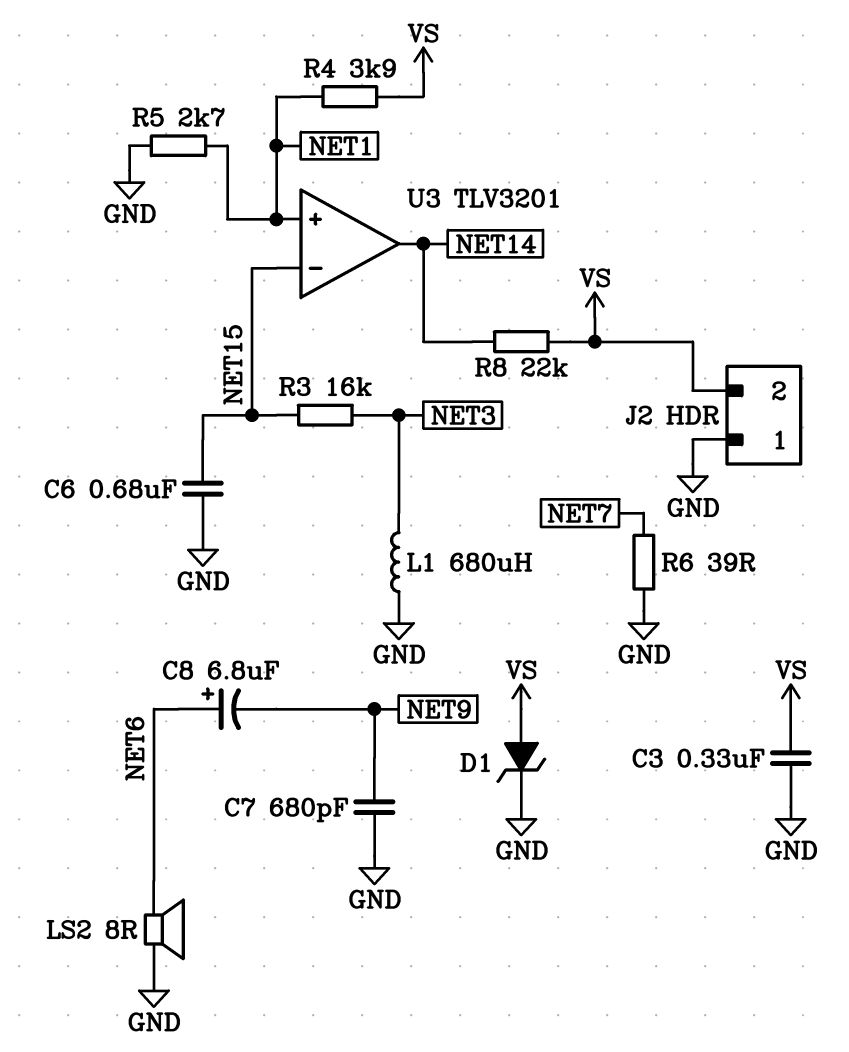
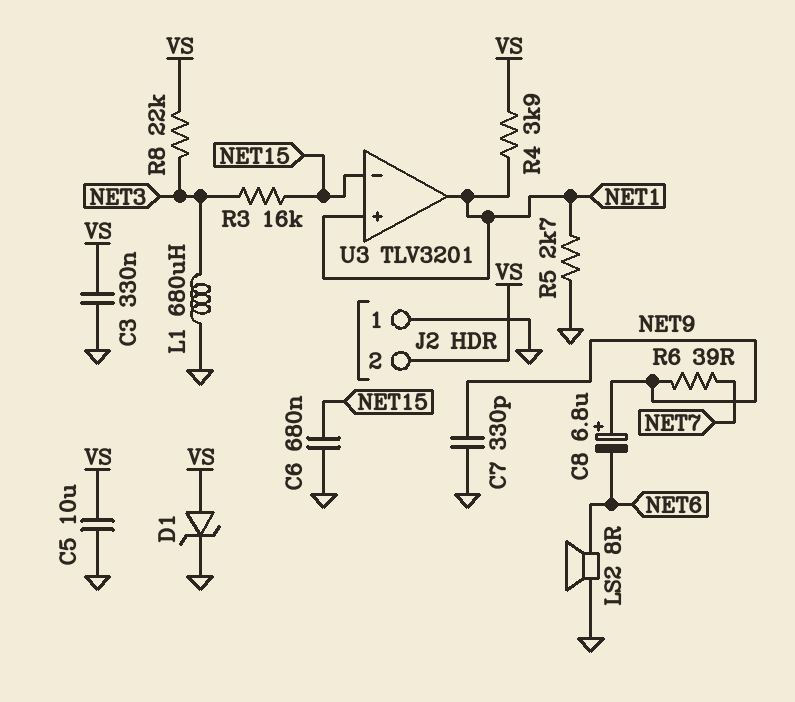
C5: none -> 10uF (GND, VS)
C7: 680pF (GND, NET9) -> 330pF (GND, NET9)
C8: 6.8uF (plus NET6, minus NET9) -> 6.8uF (plus NET9, minus NET6)
R6: 39 (GND, NET7) -> 39 (NET7, NET9)
R8: 22k (NET14, VS) -> 22k (NET3, VS)
U3 pin out: NET14 -> NET1

